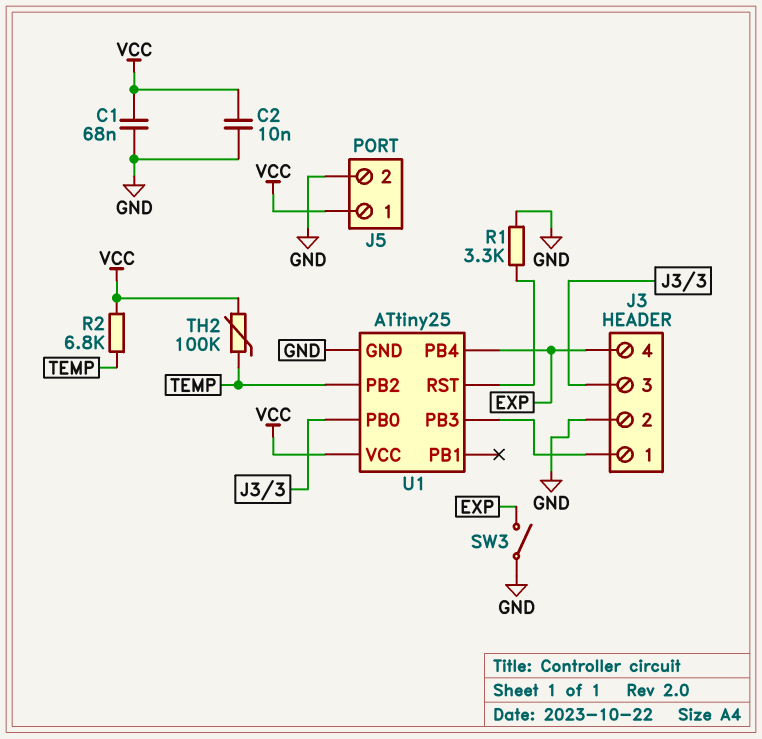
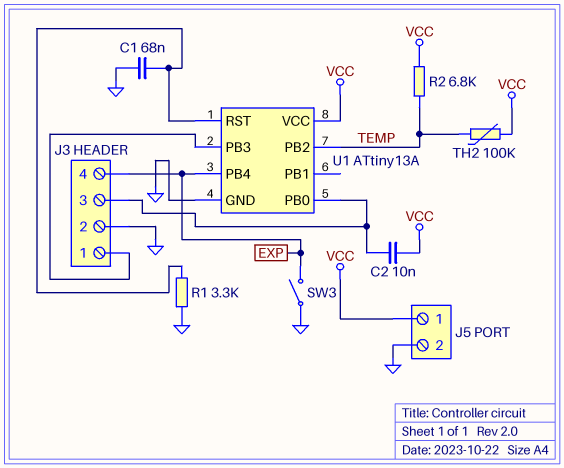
C1: 68nF (GND, VCC) -> 68nF (GND, U1/RST)
C2: 10nF (GND, VCC) -> 10nF (J3/3, VCC)
U1: ATtiny25 -> ATtiny13A

